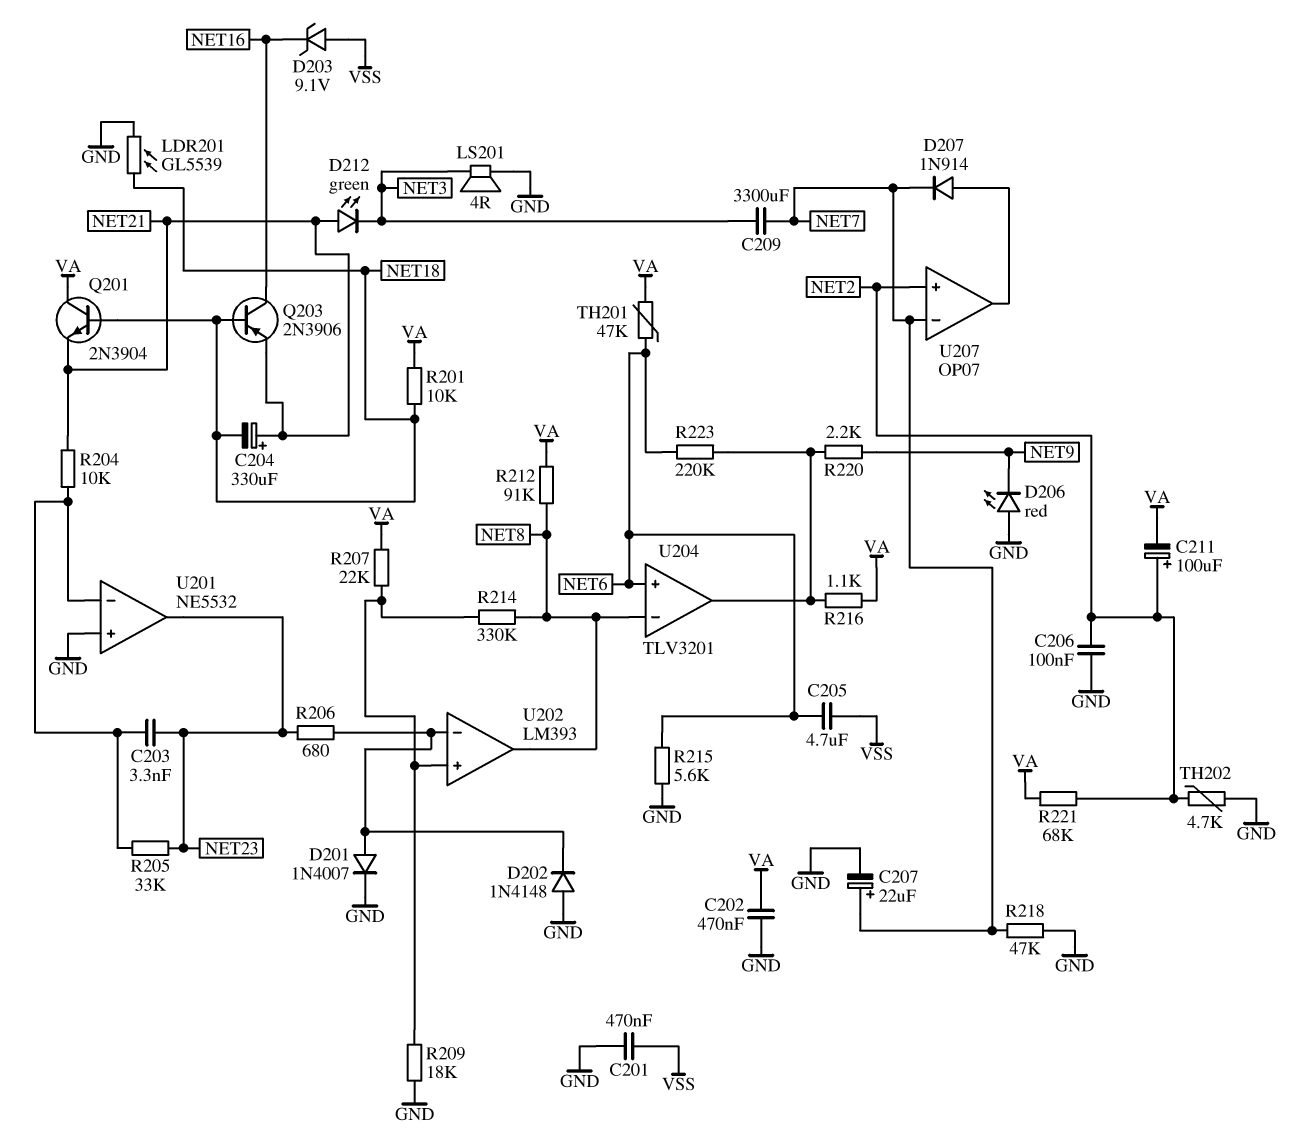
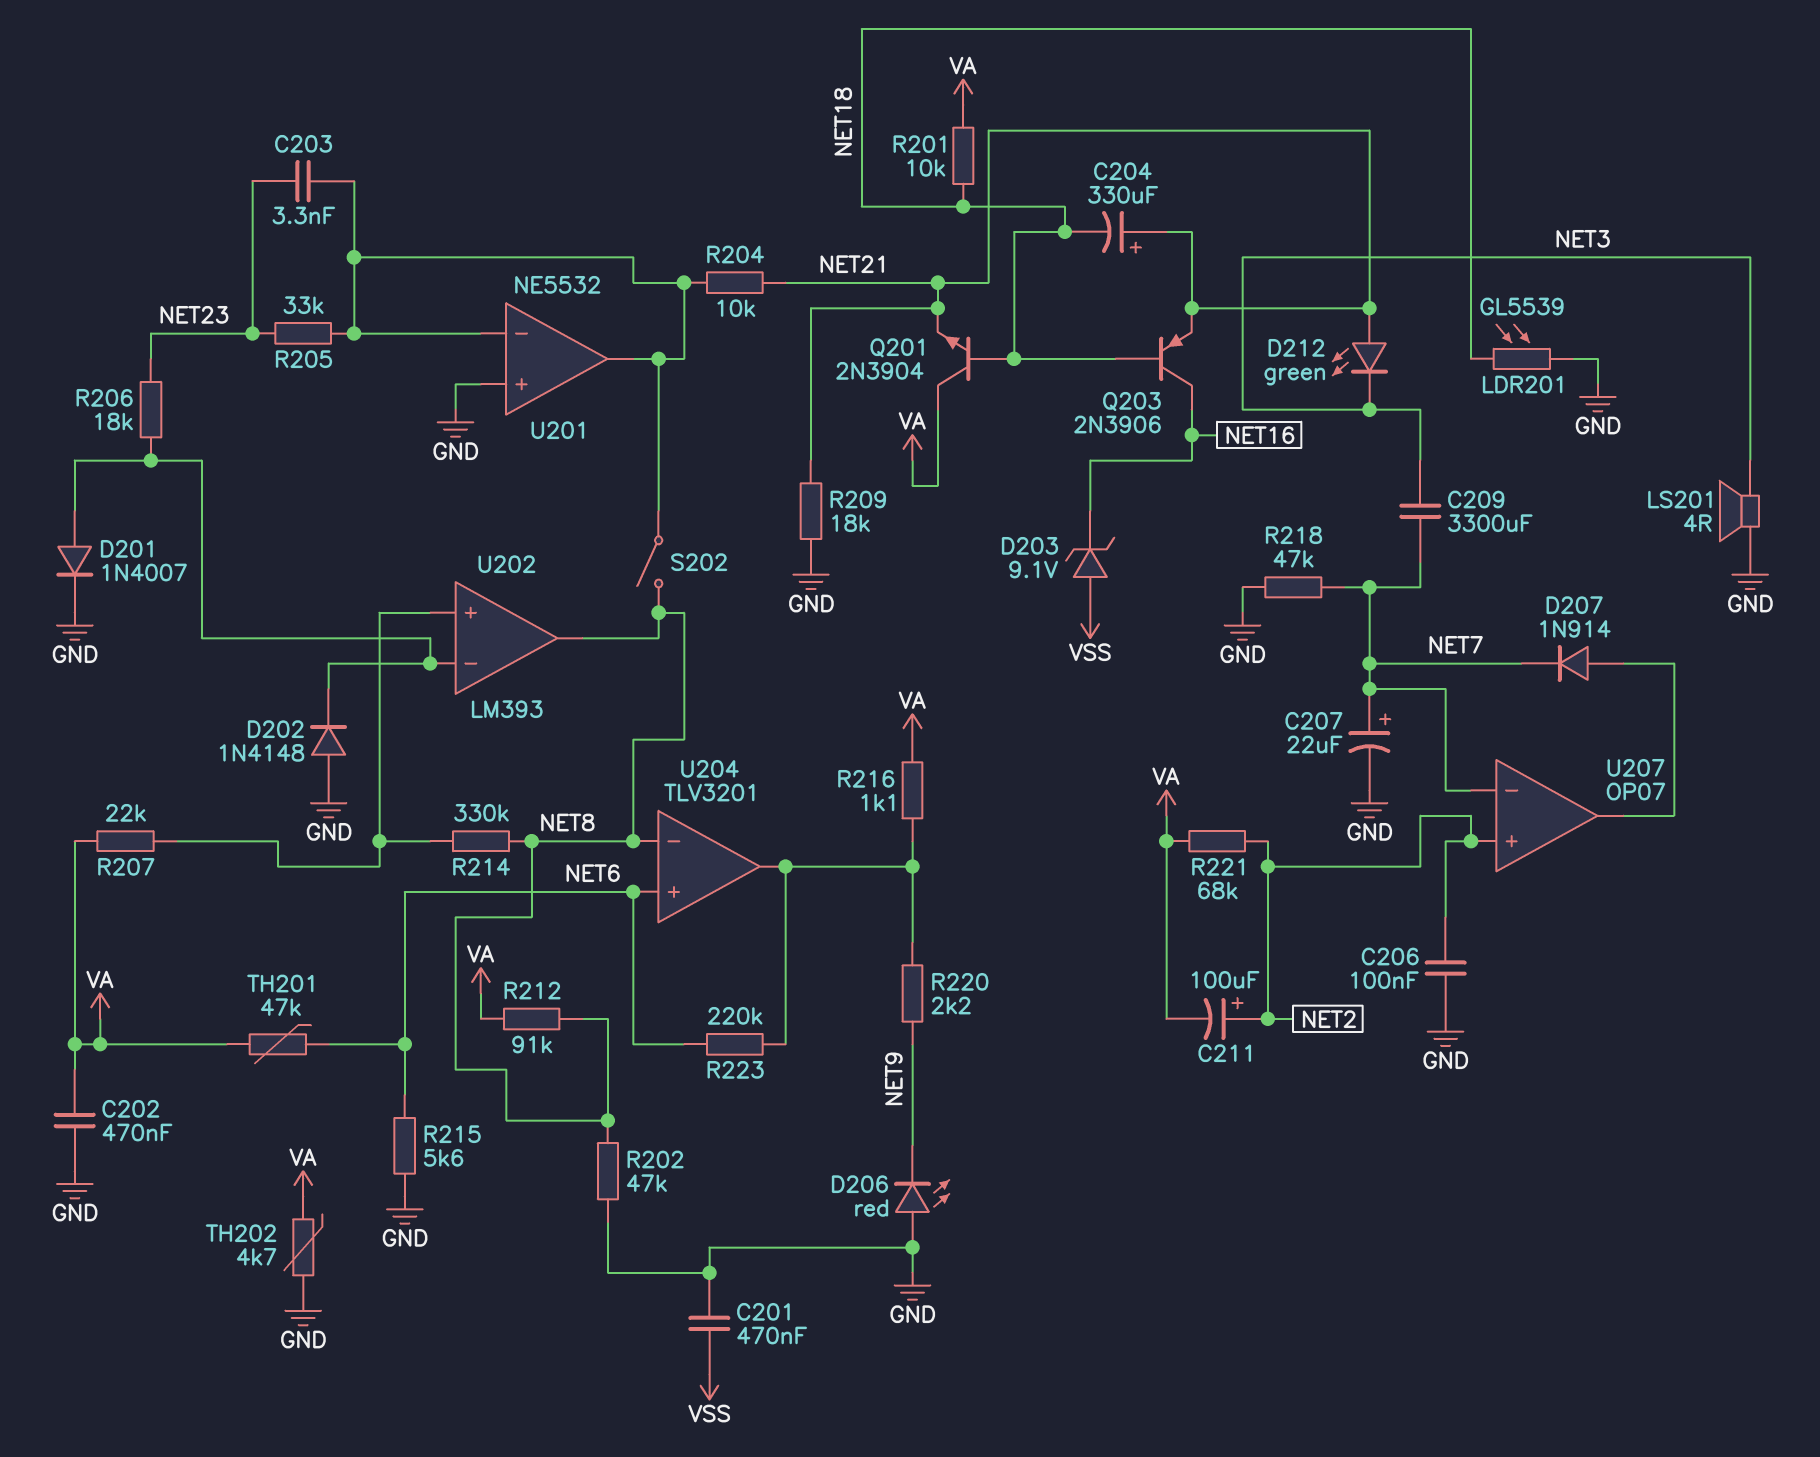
C205: 4.7uF (NET6, VSS) -> none
R202: none -> 47k (GND, NET8)
R206: 680 (NET23, U202/in-) -> 18k (NET23, U202/in-)
R209: 18k (GND, U202/in+) -> 18k (GND, NET21)
S202: none -> switch (NET8, U201/in-)
TH202: 4.7k (GND, NET2) -> 4.7k (GND, VA)
U201 pin out: NET23 -> U201/in-

